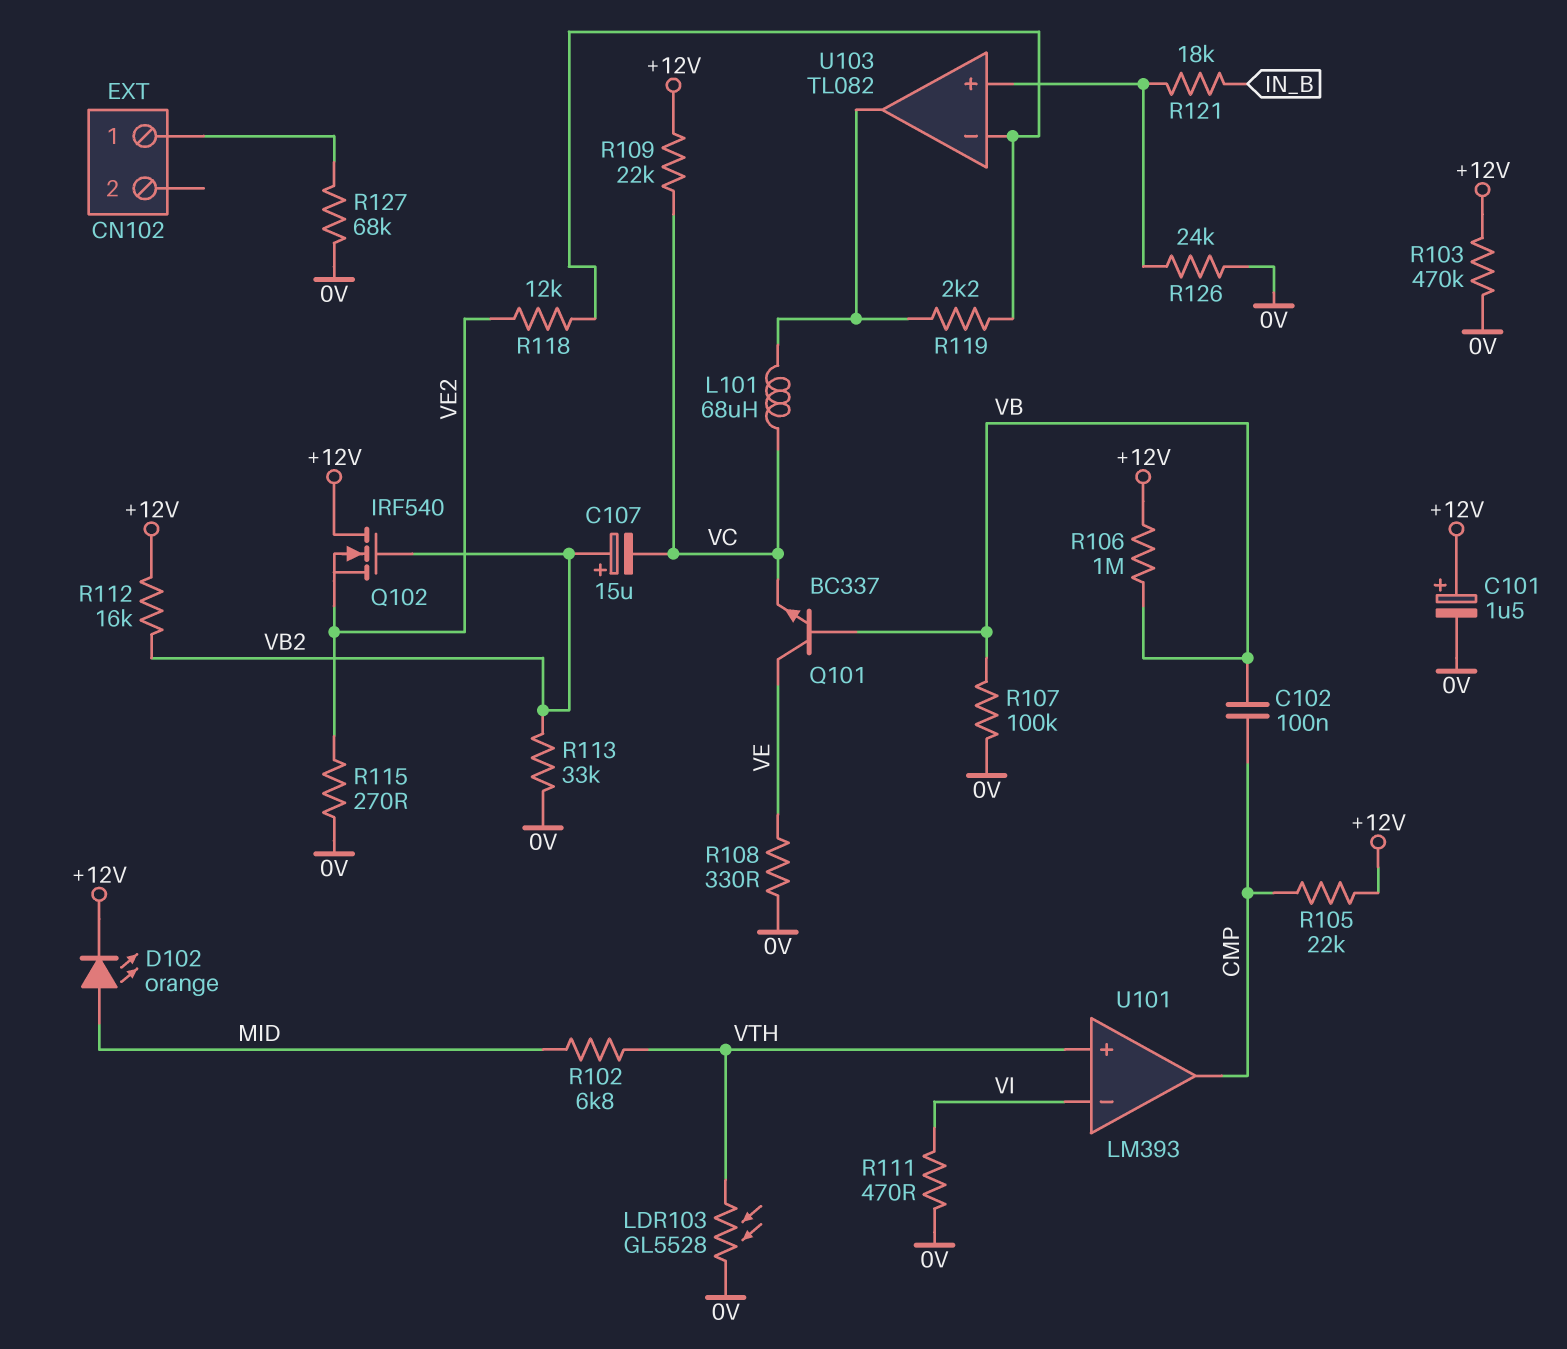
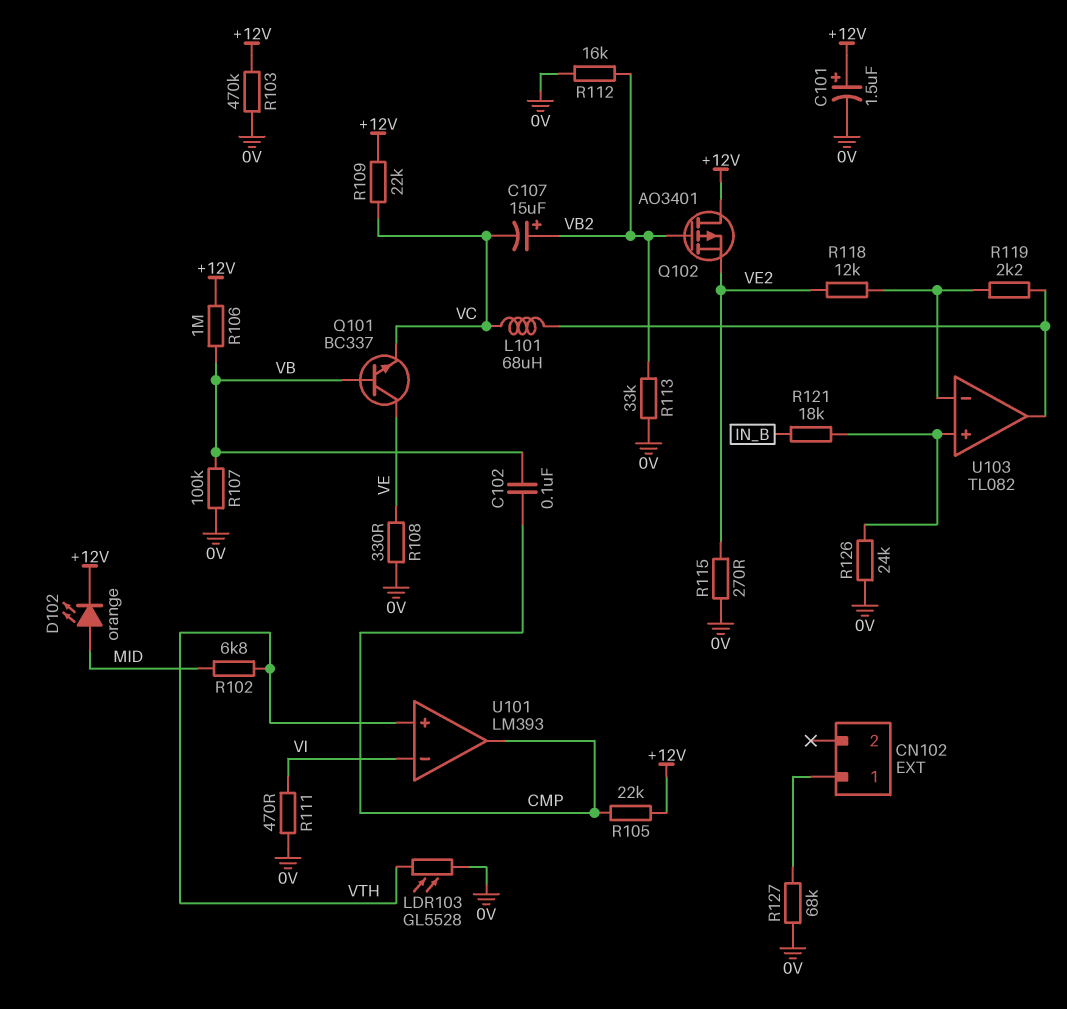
Q102: NMOS IRF540 (G VB2, D +12V, S VE2) -> PMOS AO3401 (G VB2, D +12V, S VE2)
R112: 16k (+12V, VB2) -> 16k (0V, VB2)

